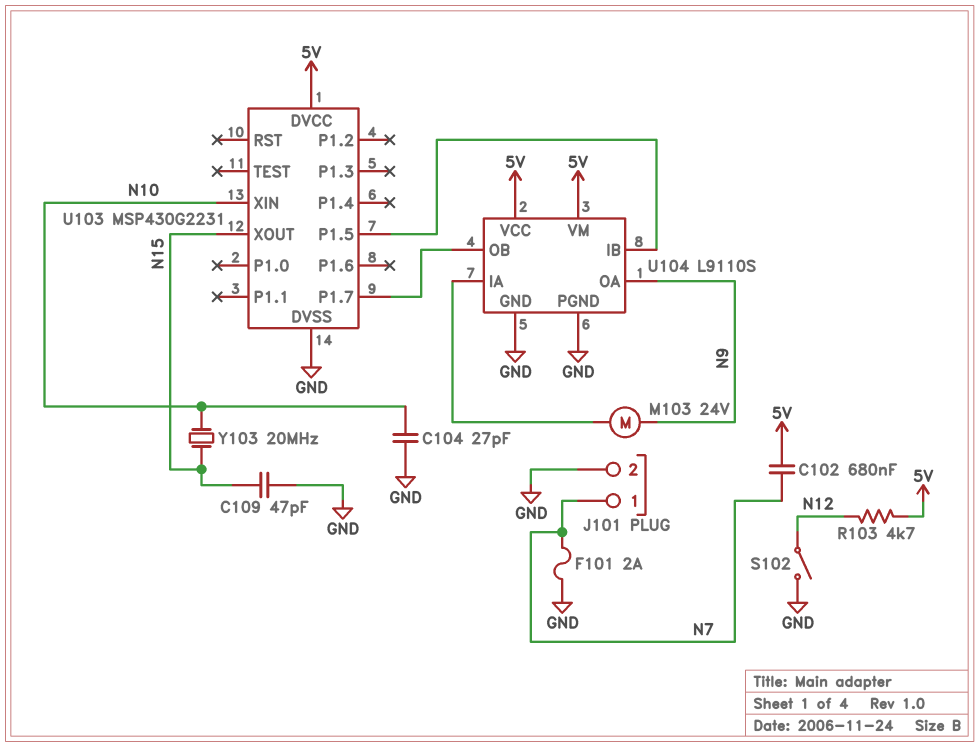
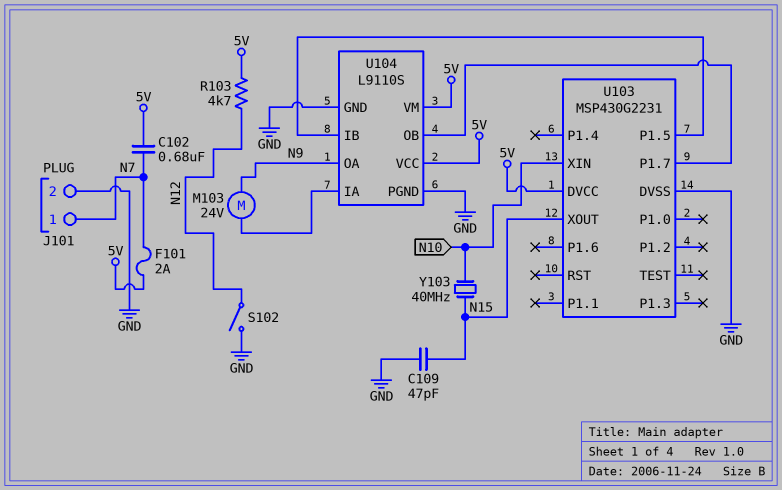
C104: 27pF (GND, N10) -> none
F101: 2A (GND, N7) -> 2A (5V, N7)
Y103: 20MHz (N10, N15) -> 40MHz (N10, N15)

